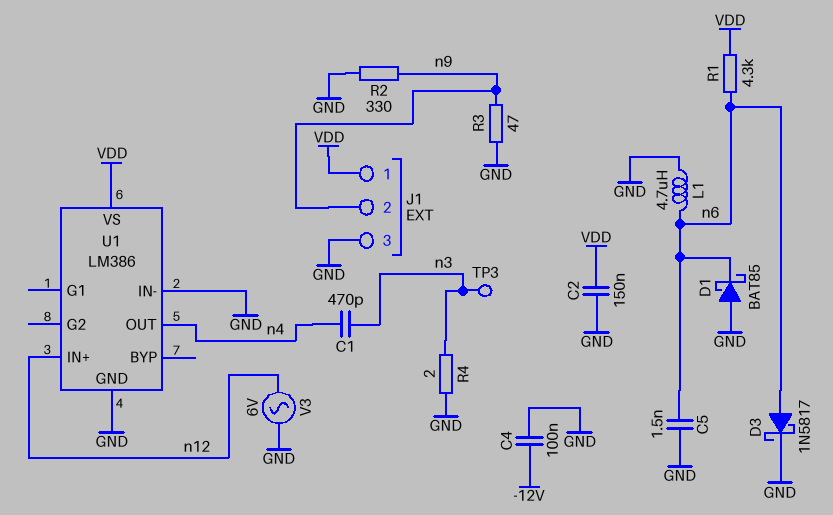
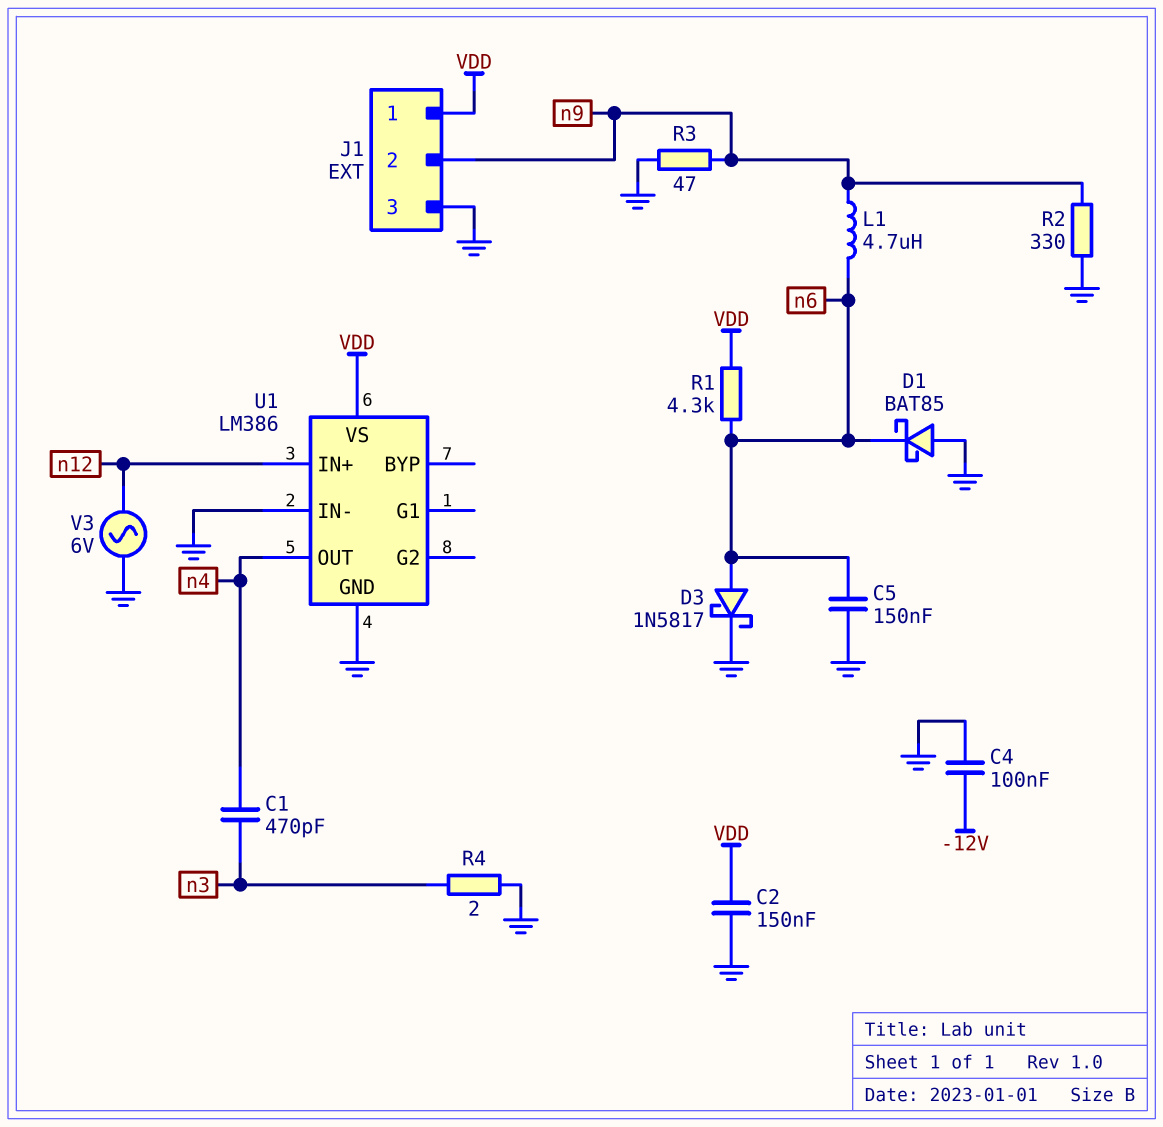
C5: 1.5nF (GND, n6) -> 150nF (GND, n6)
L1: 4.7uH (GND, n6) -> 4.7uH (n6, n9)
TP3: test point (n3) -> none

